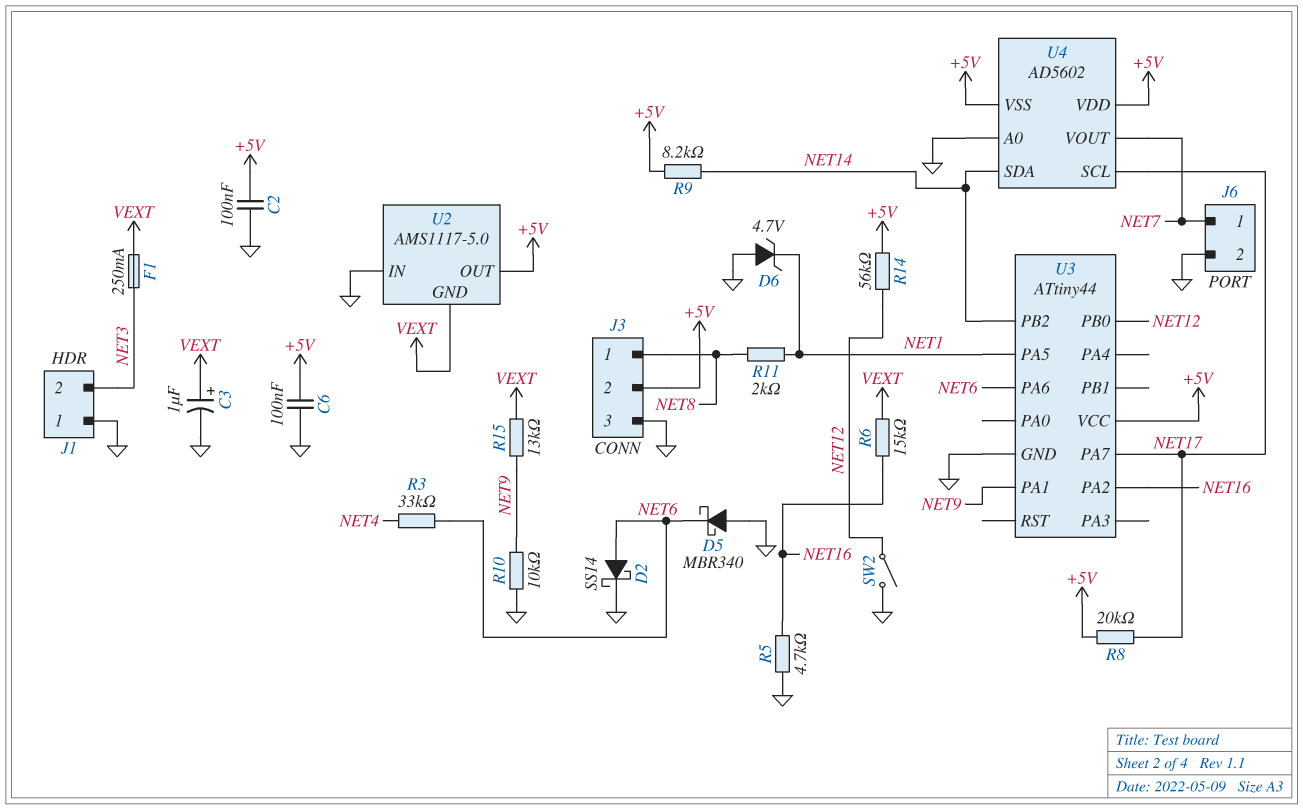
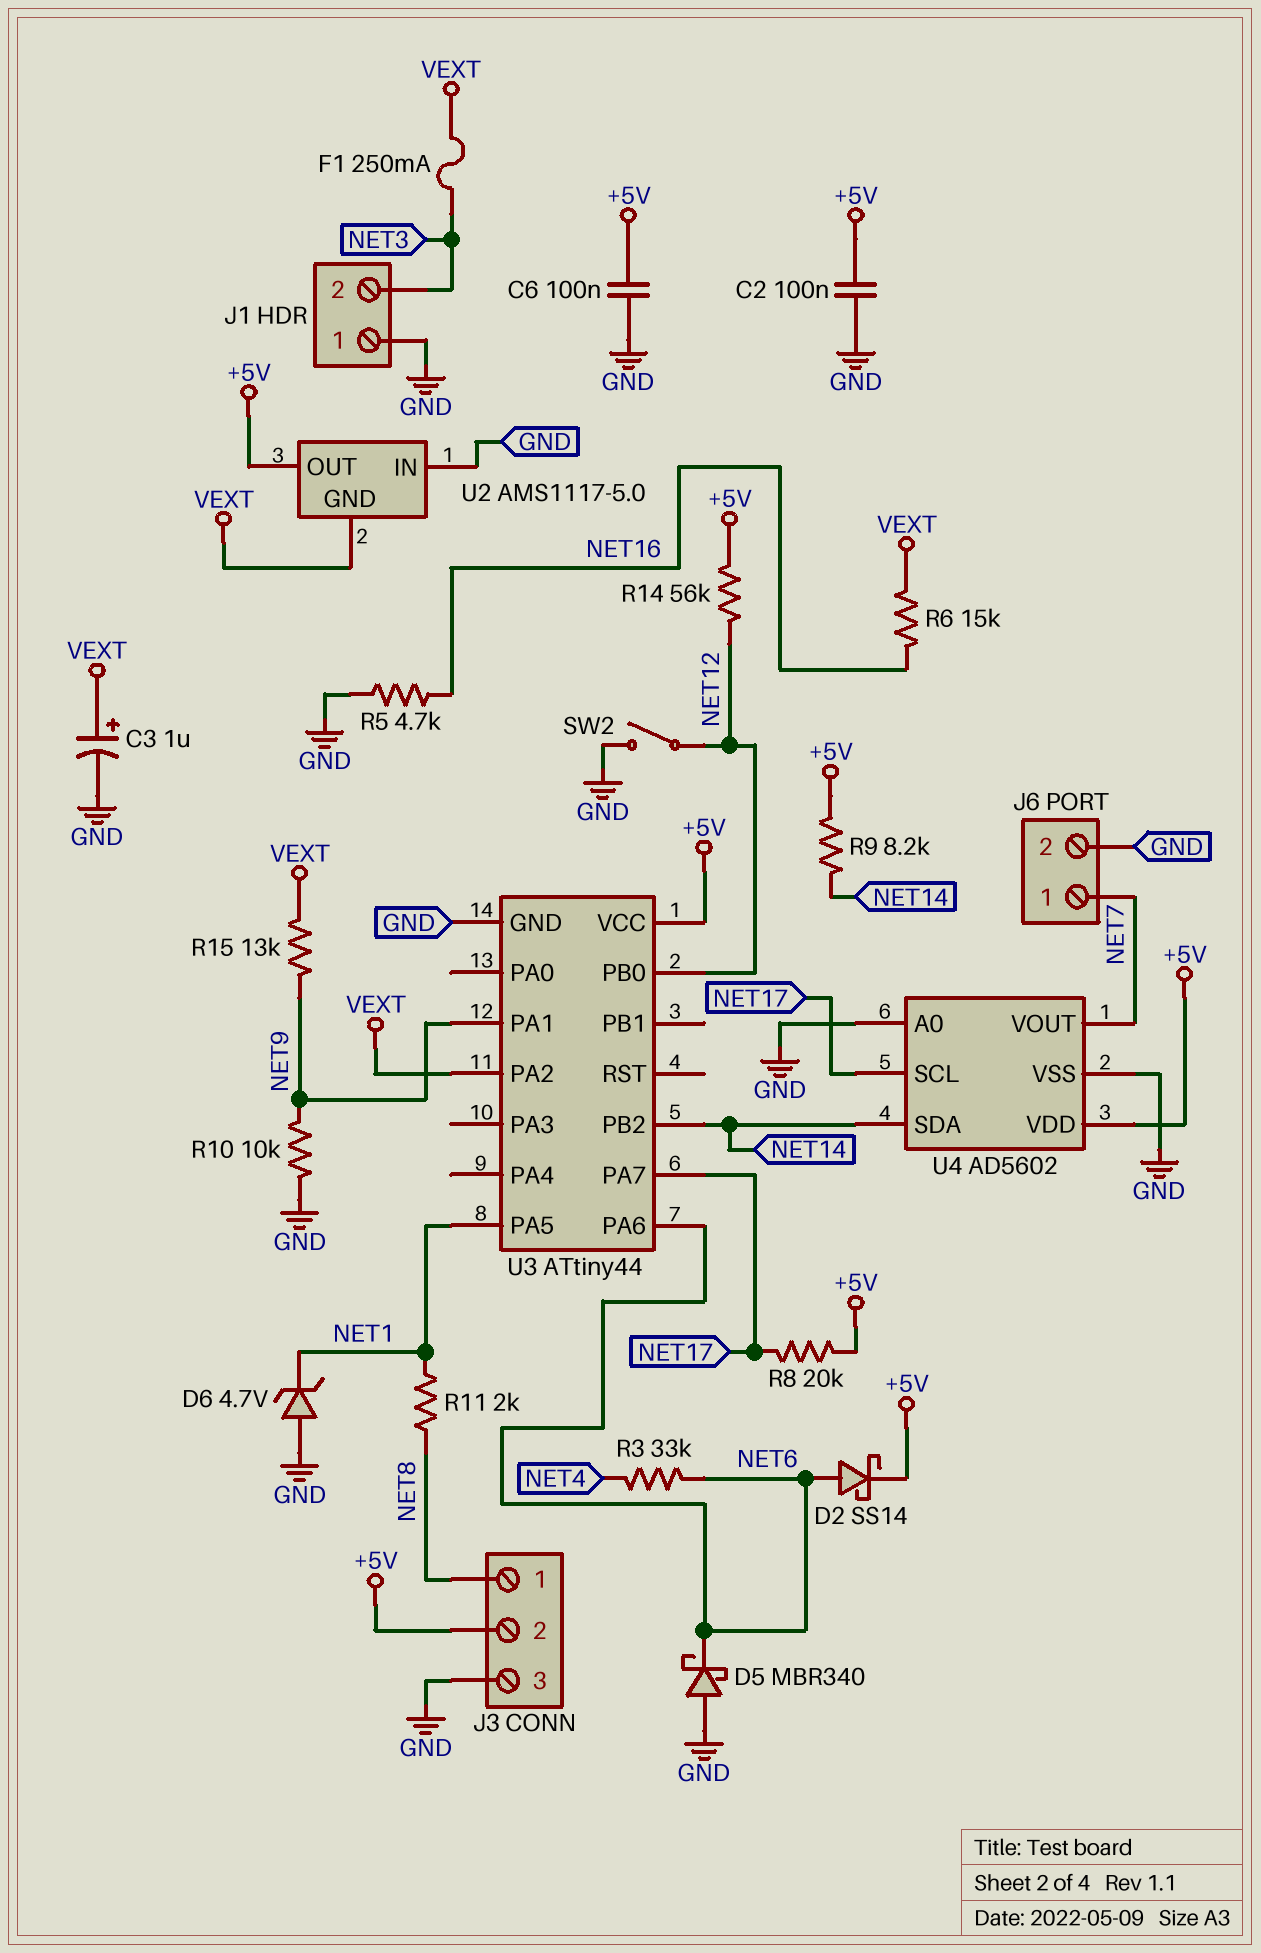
D2: schottky SS14 (A NET6, K GND) -> schottky SS14 (A NET6, K +5V)
U3 pin PA2: NET16 -> VEXT
U4 pin VSS: +5V -> GND

